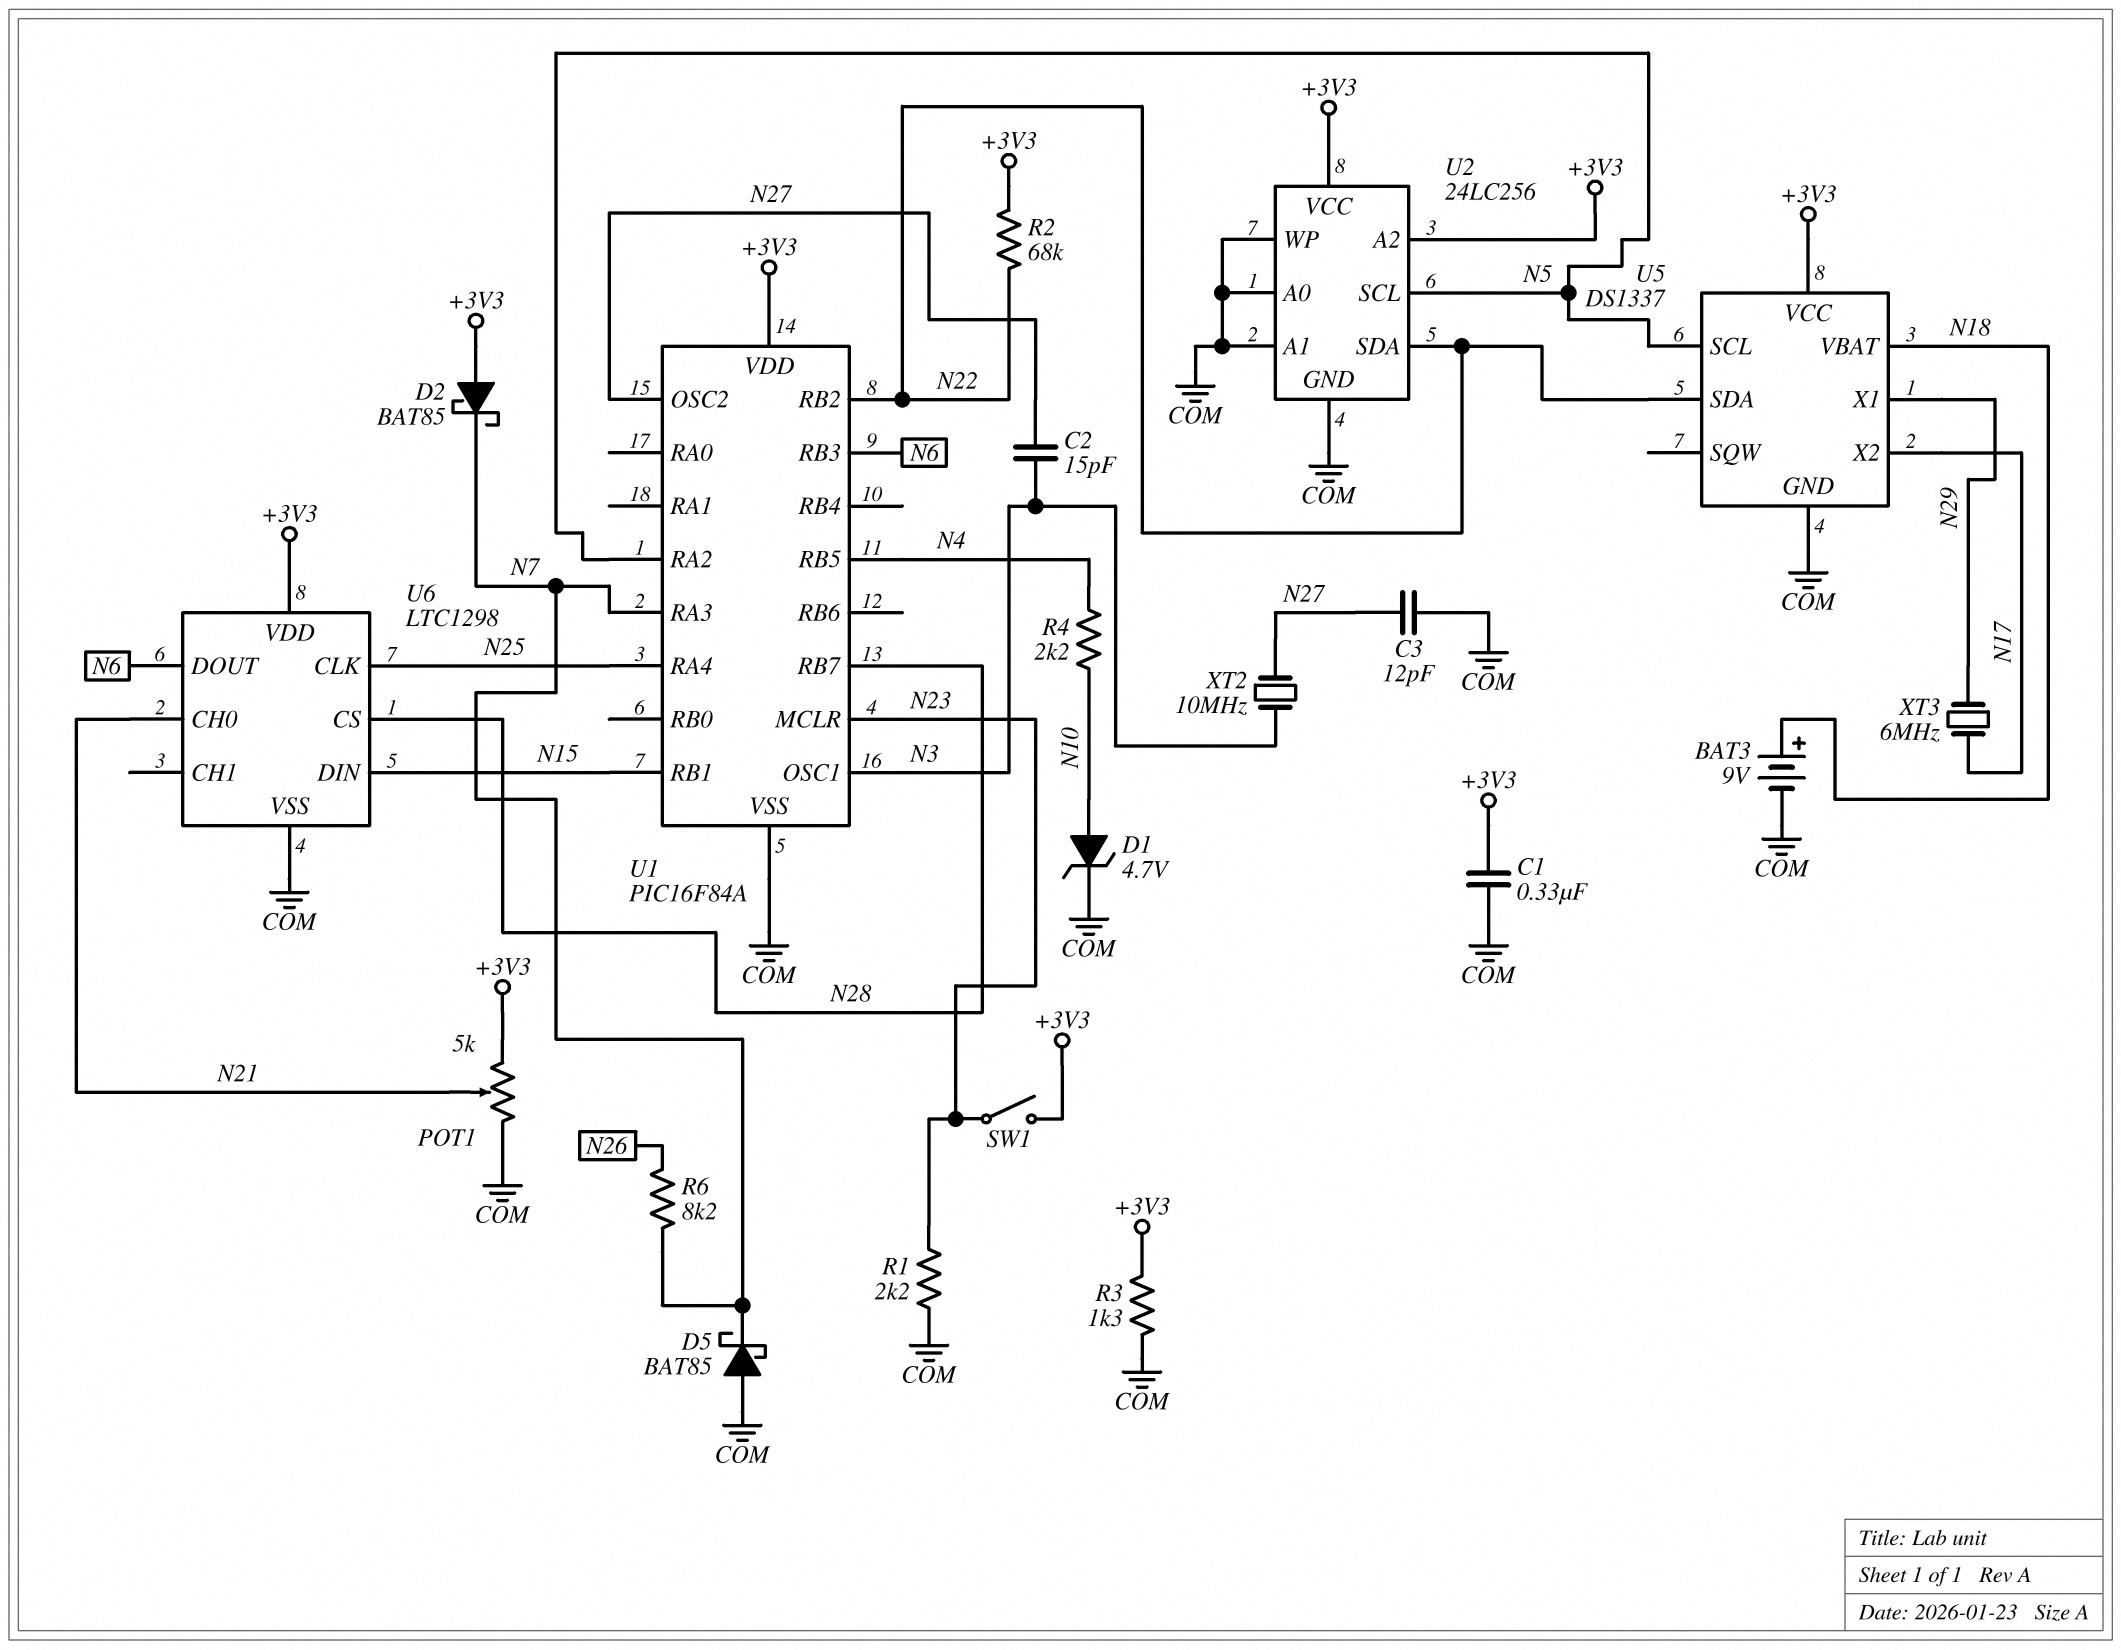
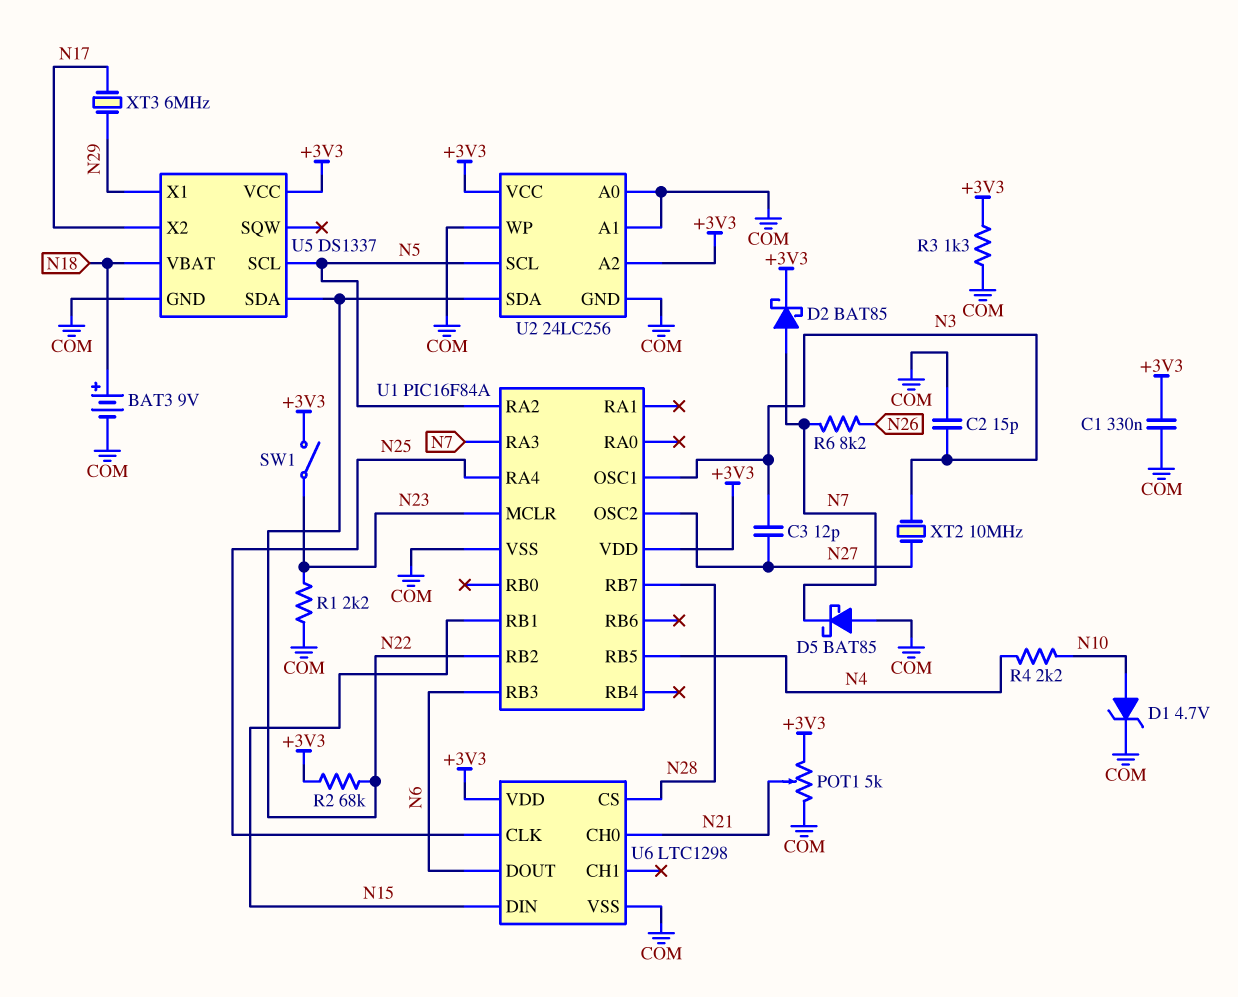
C2: 15pF (N3, N27) -> 15pF (COM, N3)
C3: 12pF (COM, N27) -> 12pF (N3, N27)
D2: schottky BAT85 (A +3V3, K N7) -> schottky BAT85 (A N7, K +3V3)

